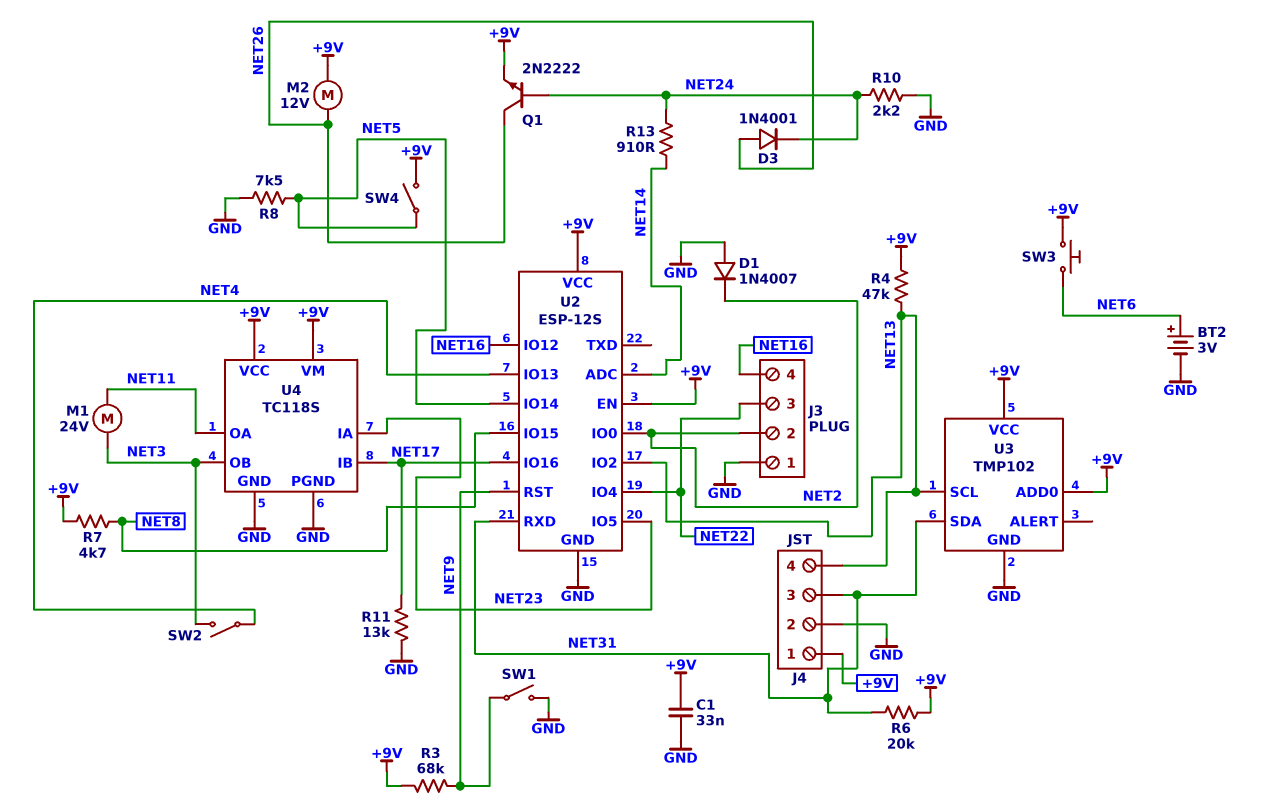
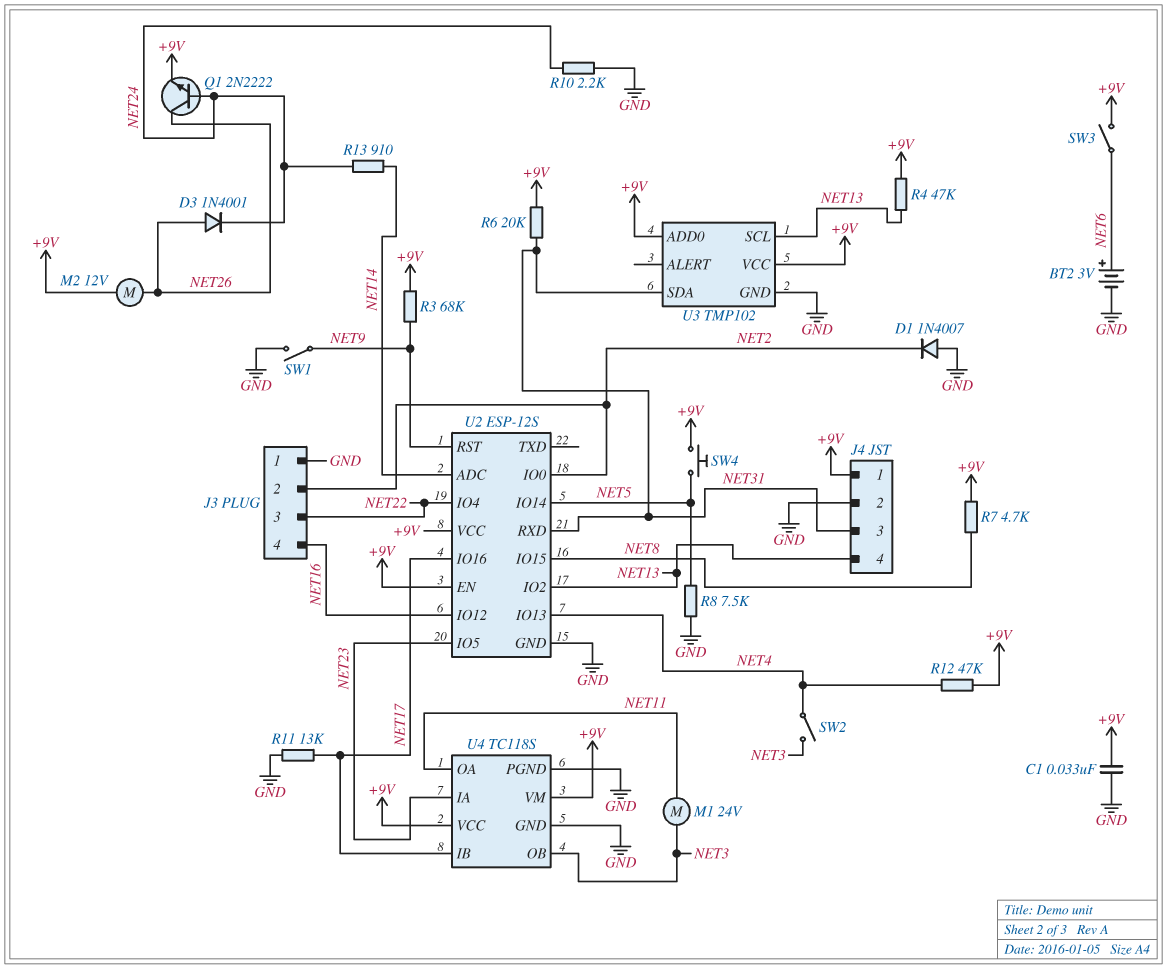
R12: none -> 47k (+9V, NET4)
SW3: button (+9V, NET6) -> switch (+9V, NET6)
SW4: switch (+9V, NET5) -> button (+9V, NET5)

